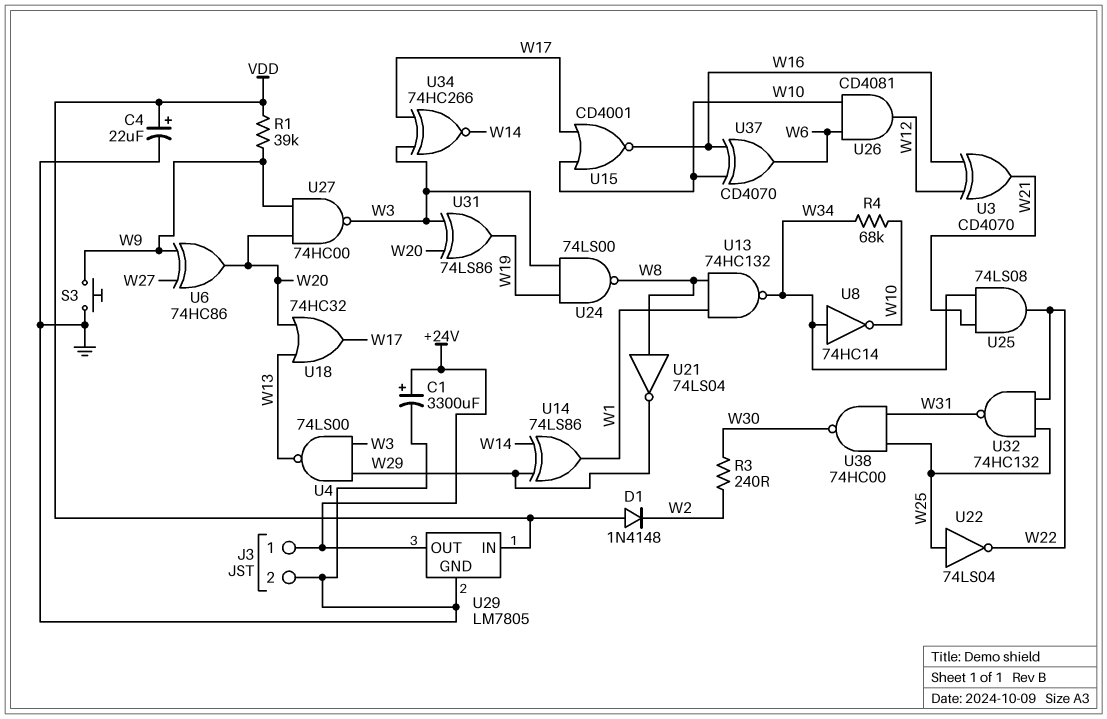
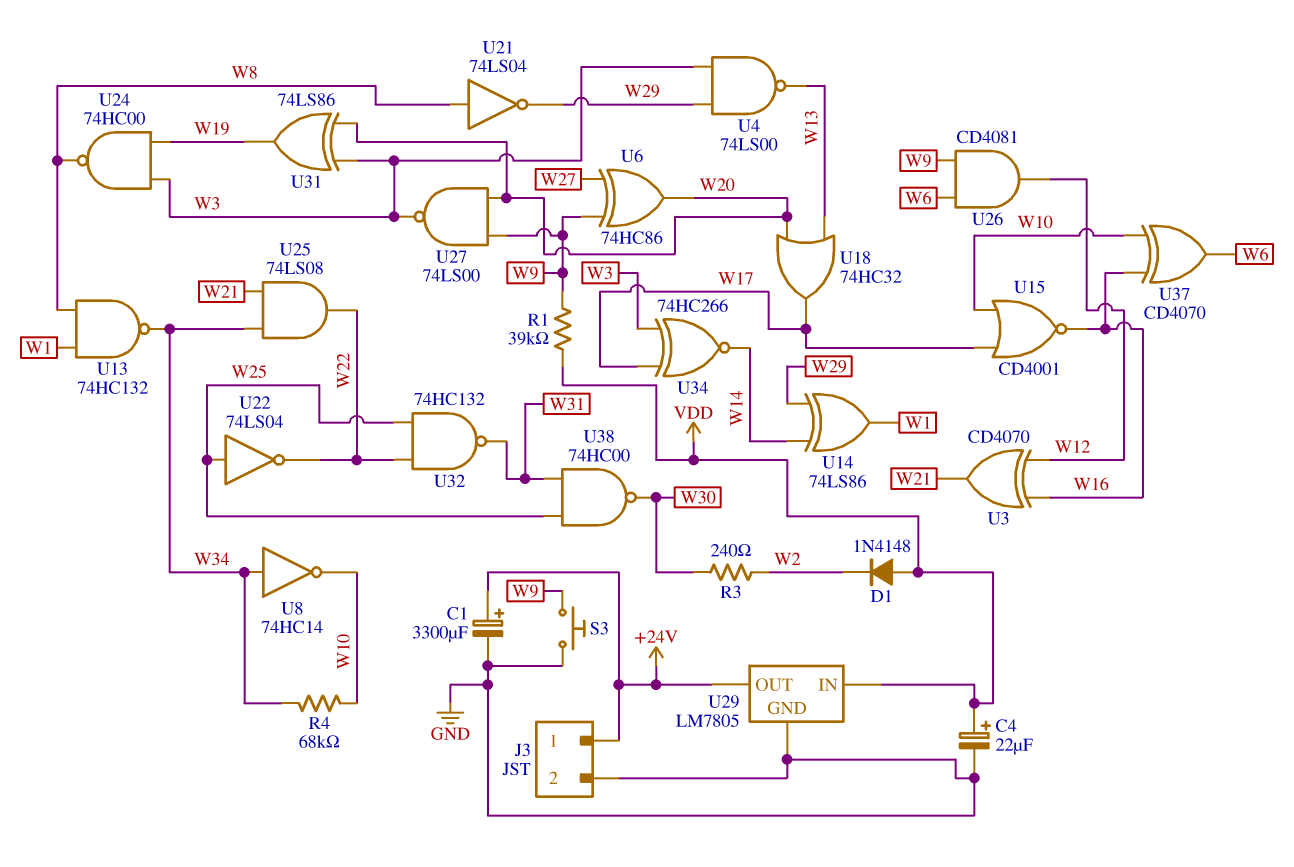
U24: NAND 74LS00 (in W3, in W19, out W8) -> NAND 74HC00 (in W3, in W19, out W8)
U26: AND CD4081 (in W6, in W10, out W12) -> AND CD4081 (in W6, in W9, out W12)
U27: NAND 74HC00 (in W9, in W20, out W3) -> NAND 74LS00 (in W9, in W20, out W3)

